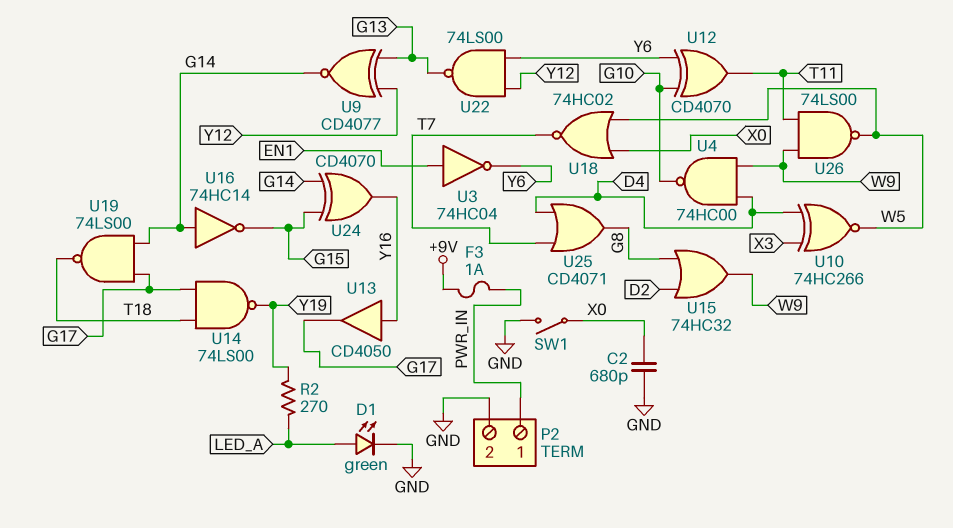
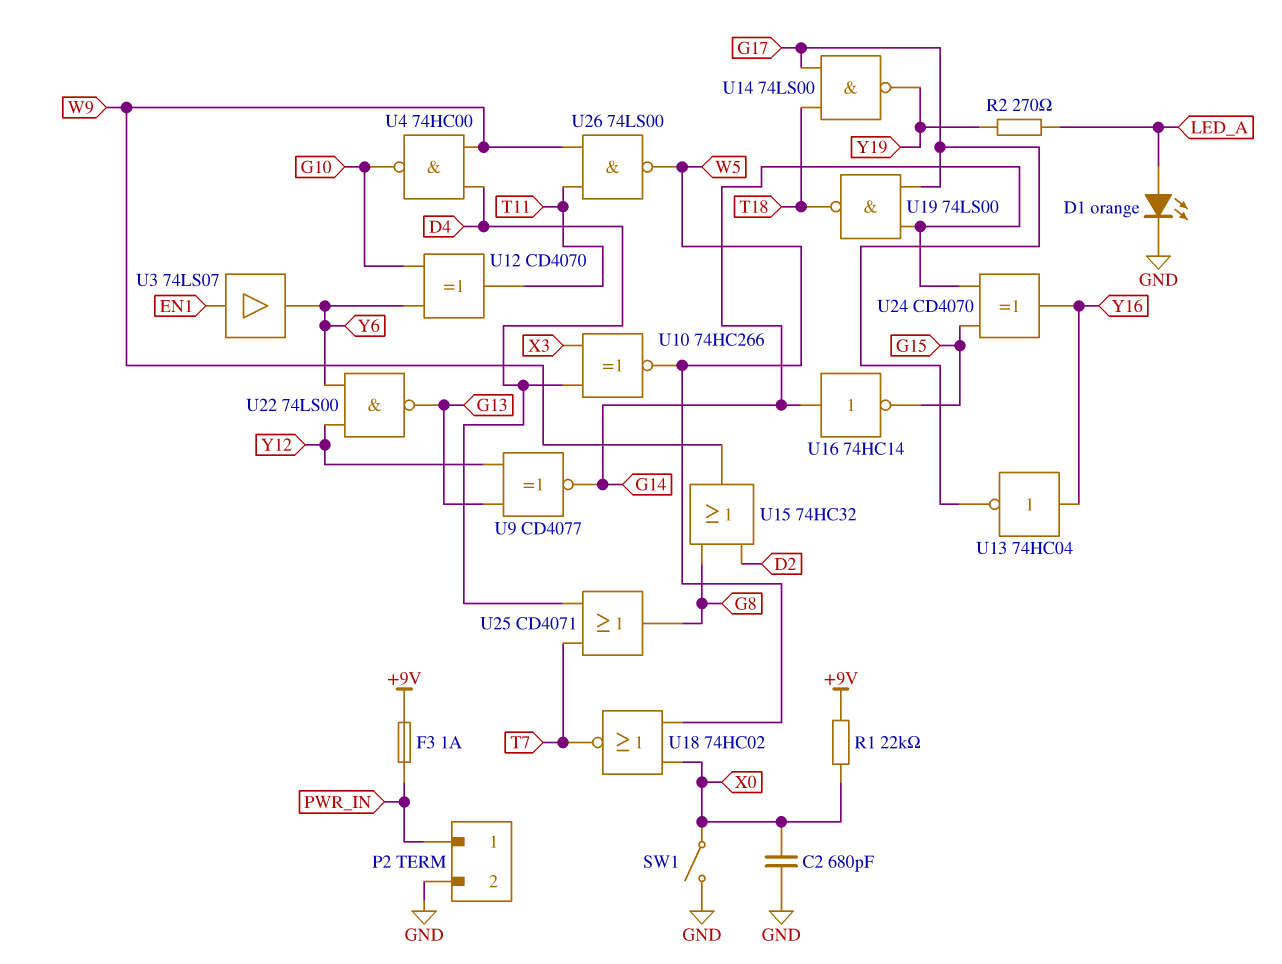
D1: LED green (A LED_A, K GND) -> LED orange (A LED_A, K GND)
R1: none -> 22k (+9V, X0)
U3: NOT 74HC04 (in EN1, out Y6) -> buffer 74LS07 (in EN1, out Y6)
U13: buffer CD4050 (in Y16, out G17) -> NOT 74HC04 (in Y16, out G17)

